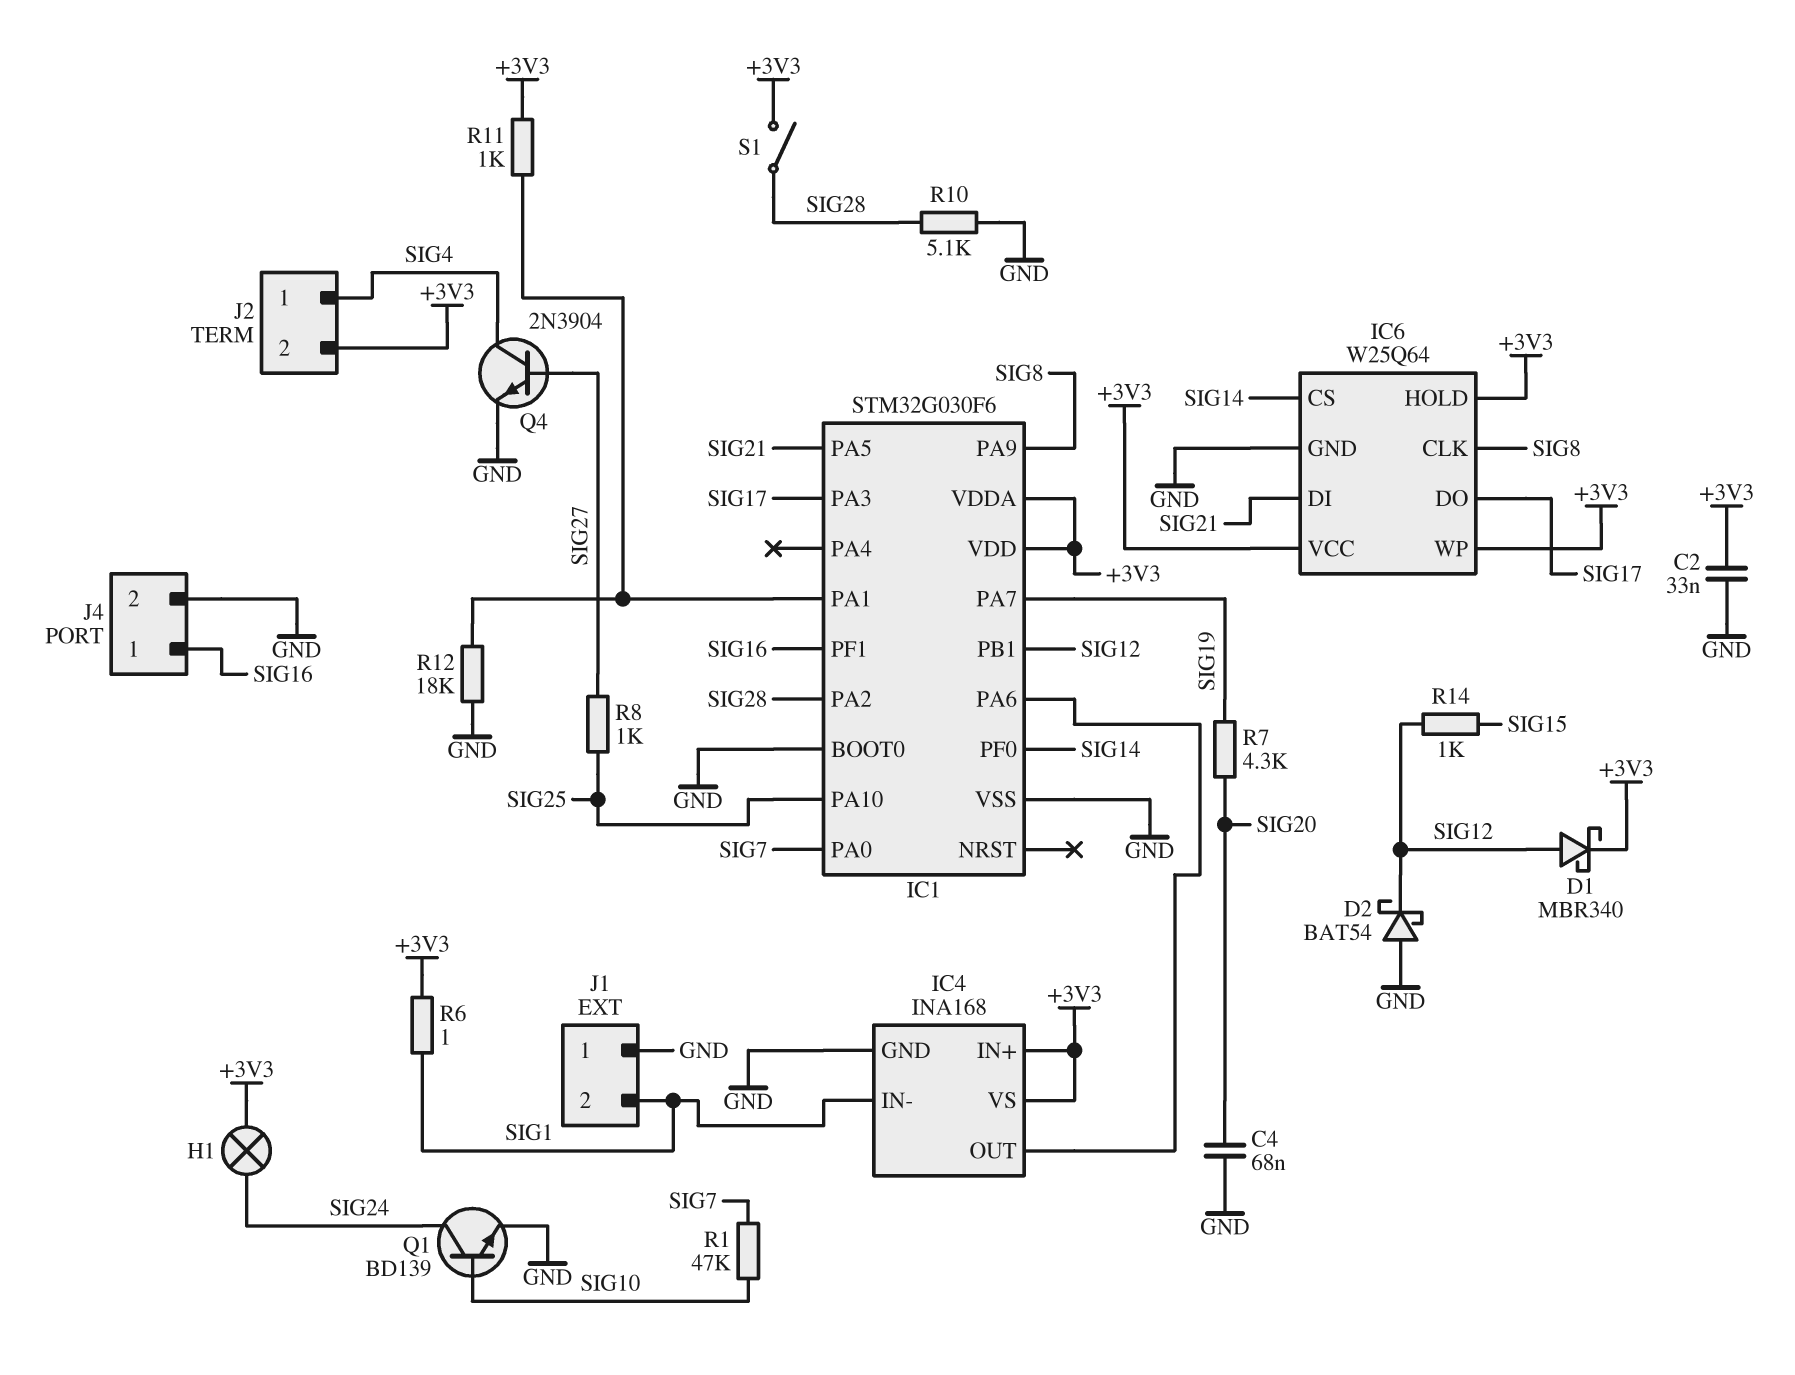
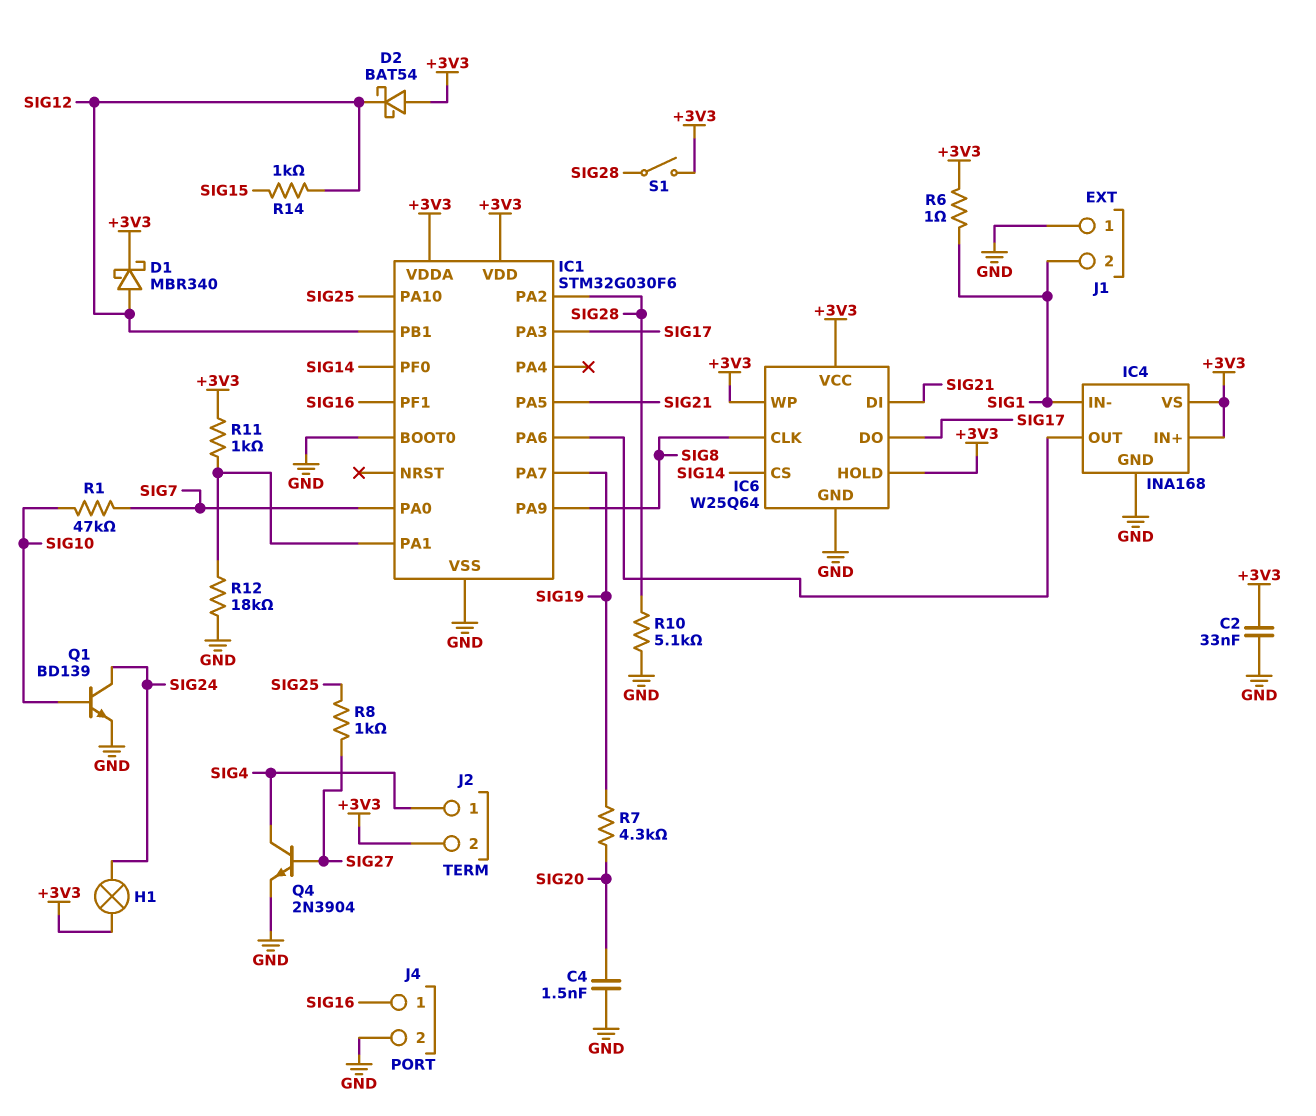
C4: 68nF (GND, SIG20) -> 1.5nF (GND, SIG20)
D2: schottky BAT54 (A GND, K SIG12) -> schottky BAT54 (A +3V3, K SIG12)

